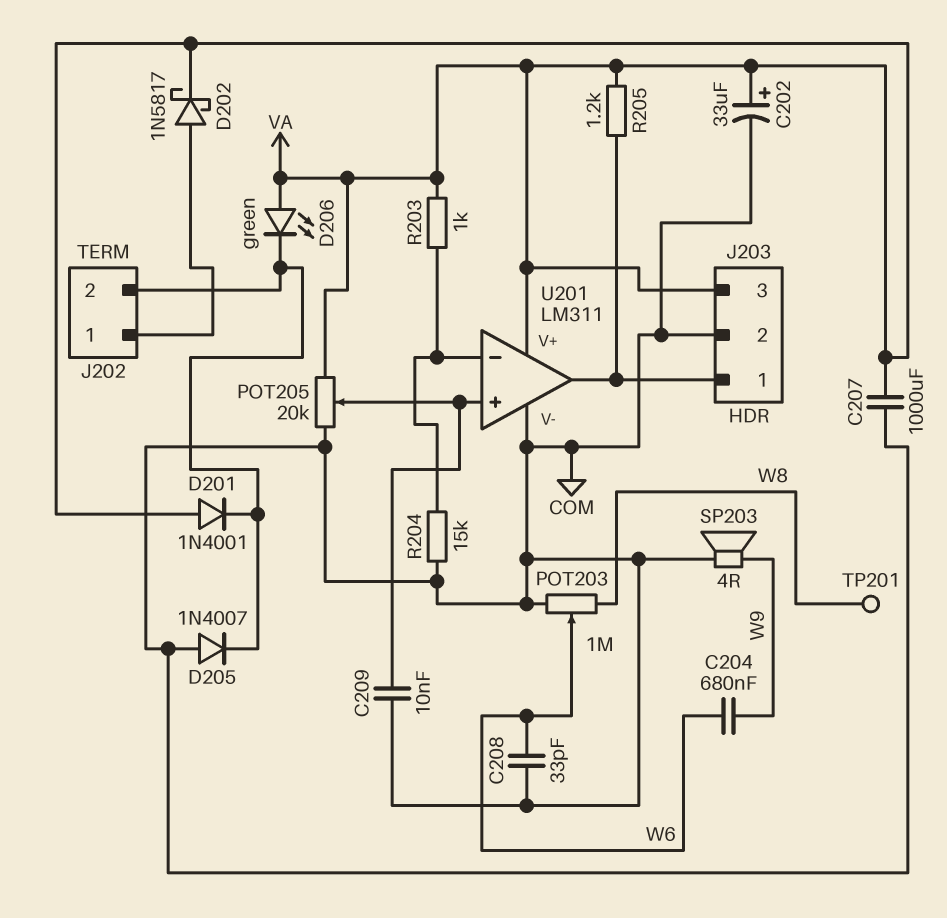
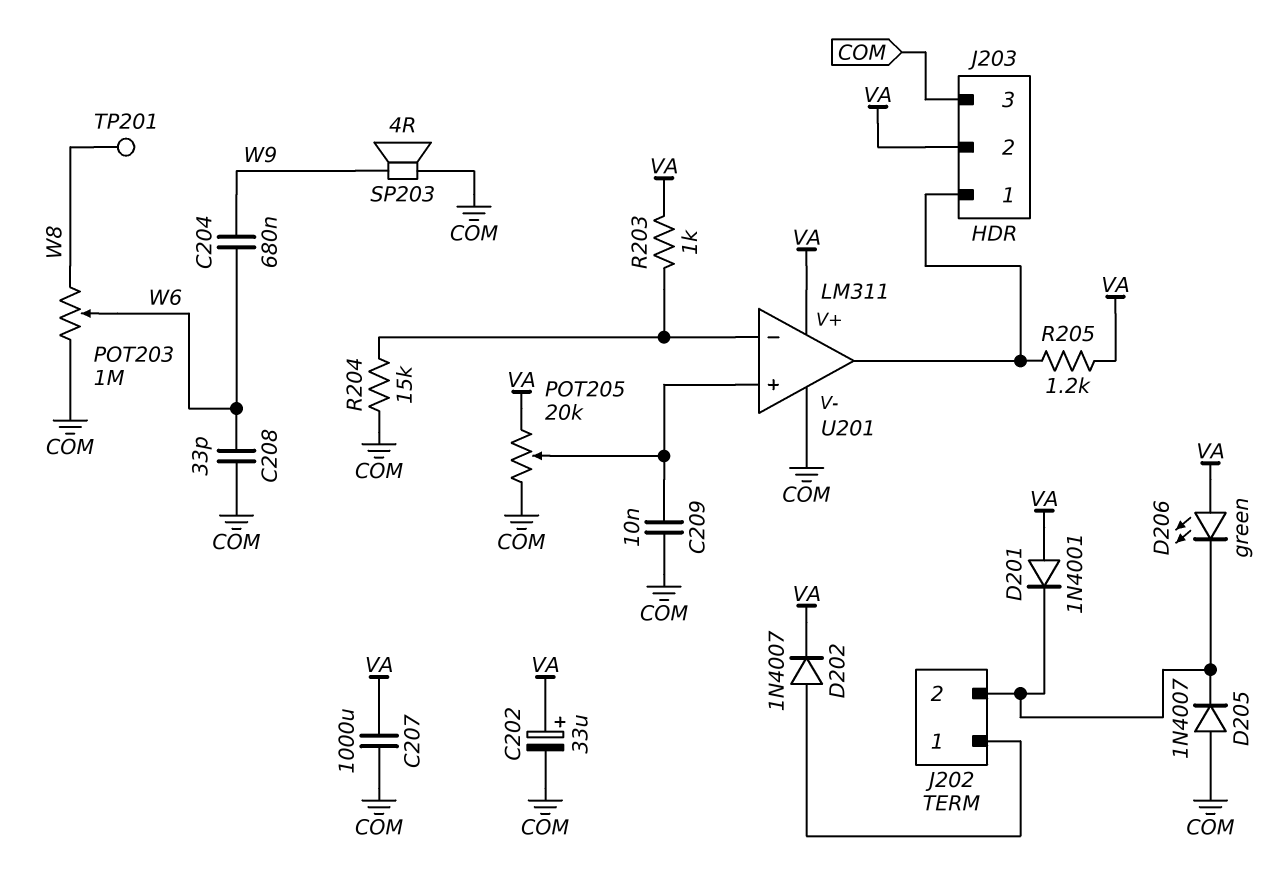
D202: schottky 1N5817 (A J202/1, K VA) -> diode 1N4007 (A J202/1, K VA)
J203 pin 2: COM -> VA
J203 pin 3: VA -> COM

